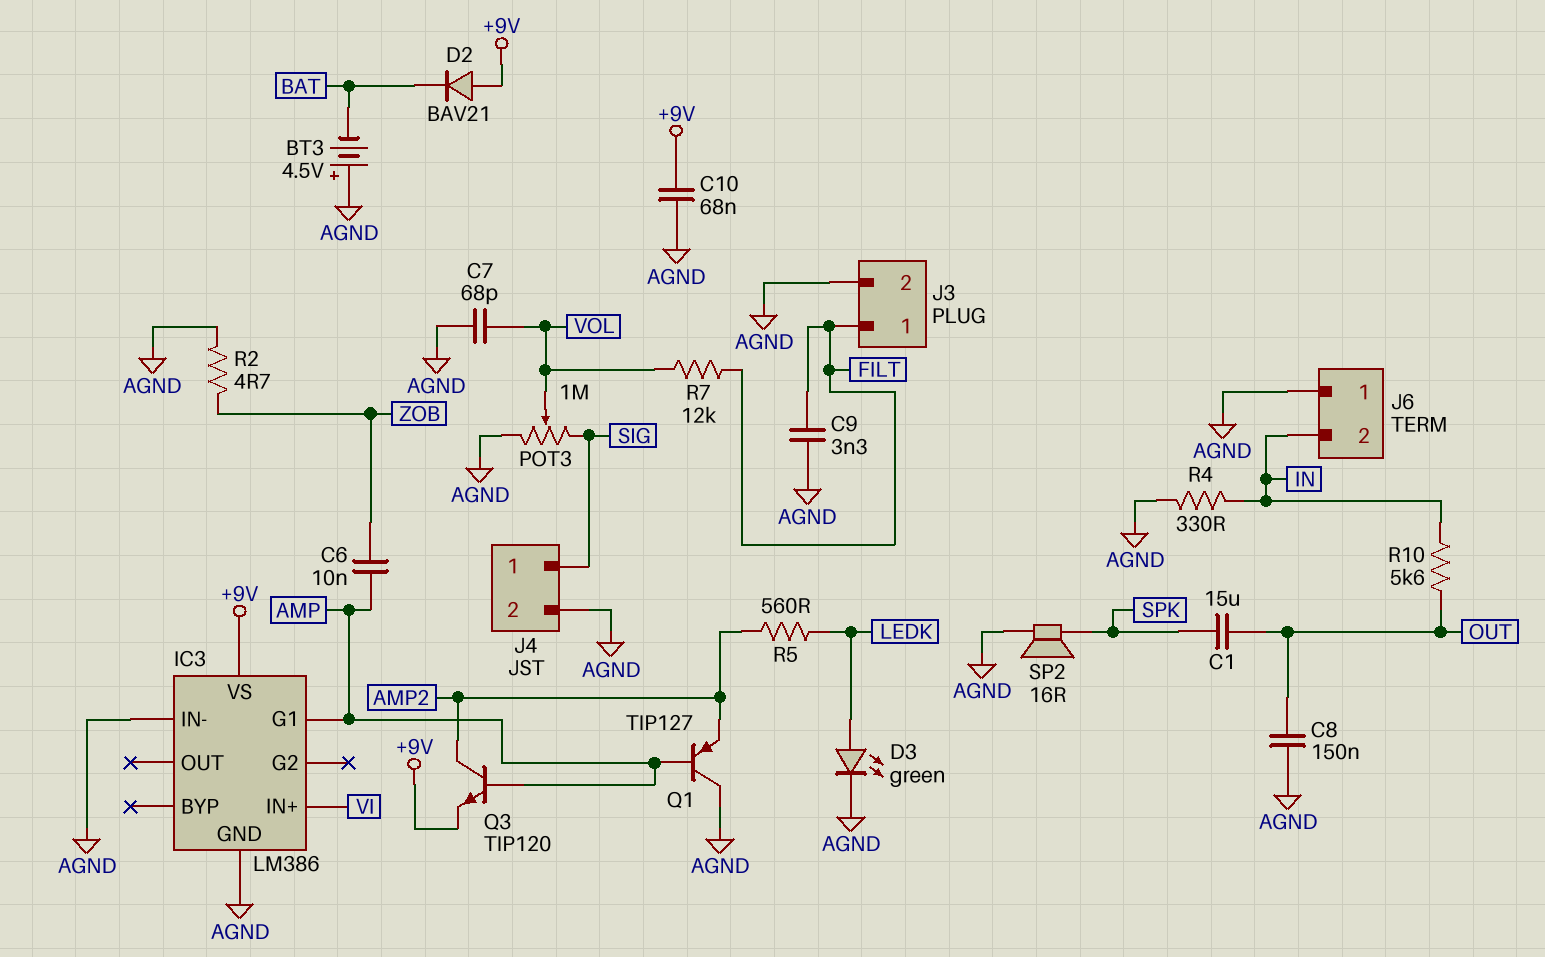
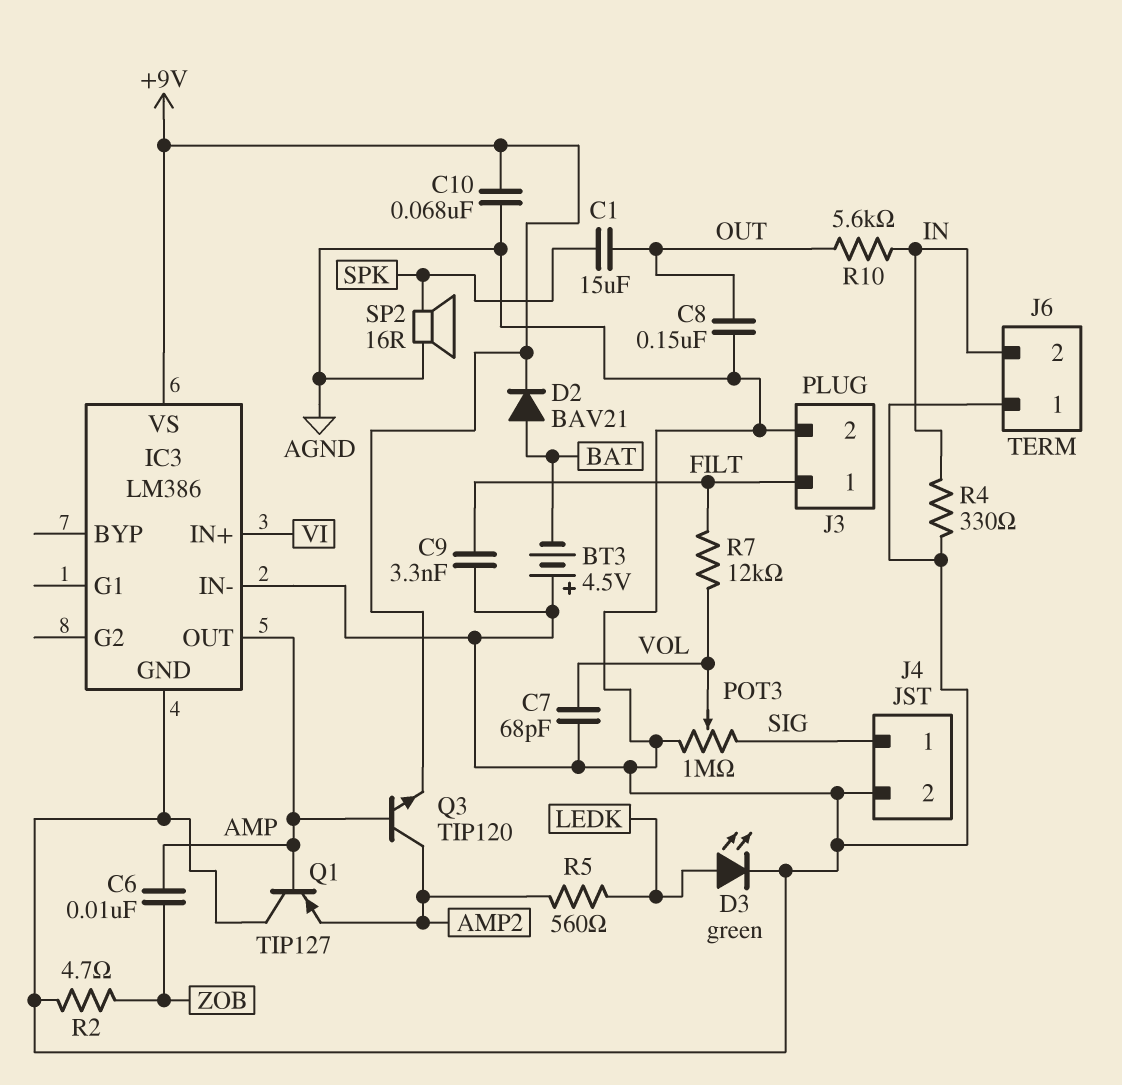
D2: diode BAV21 (A +9V, K BAT) -> diode BAV21 (A BAT, K +9V)
IC3 pin G1: AMP -> none
IC3 pin OUT: none -> AMP

